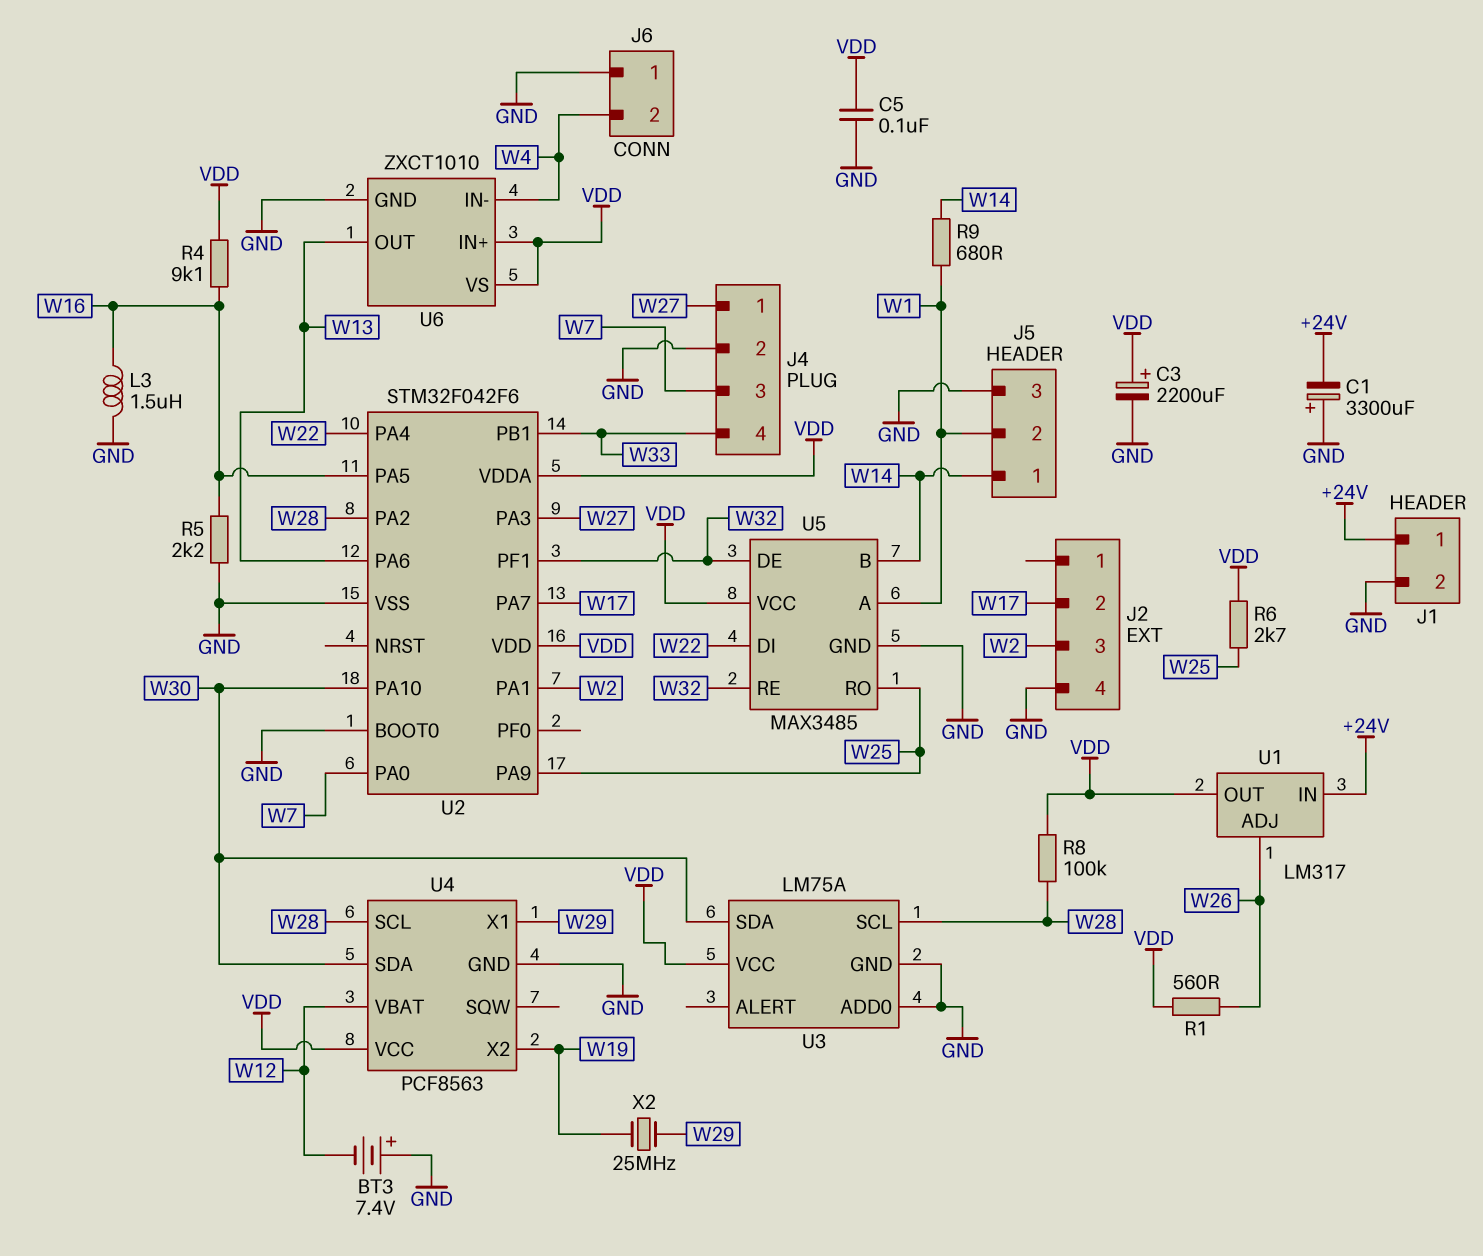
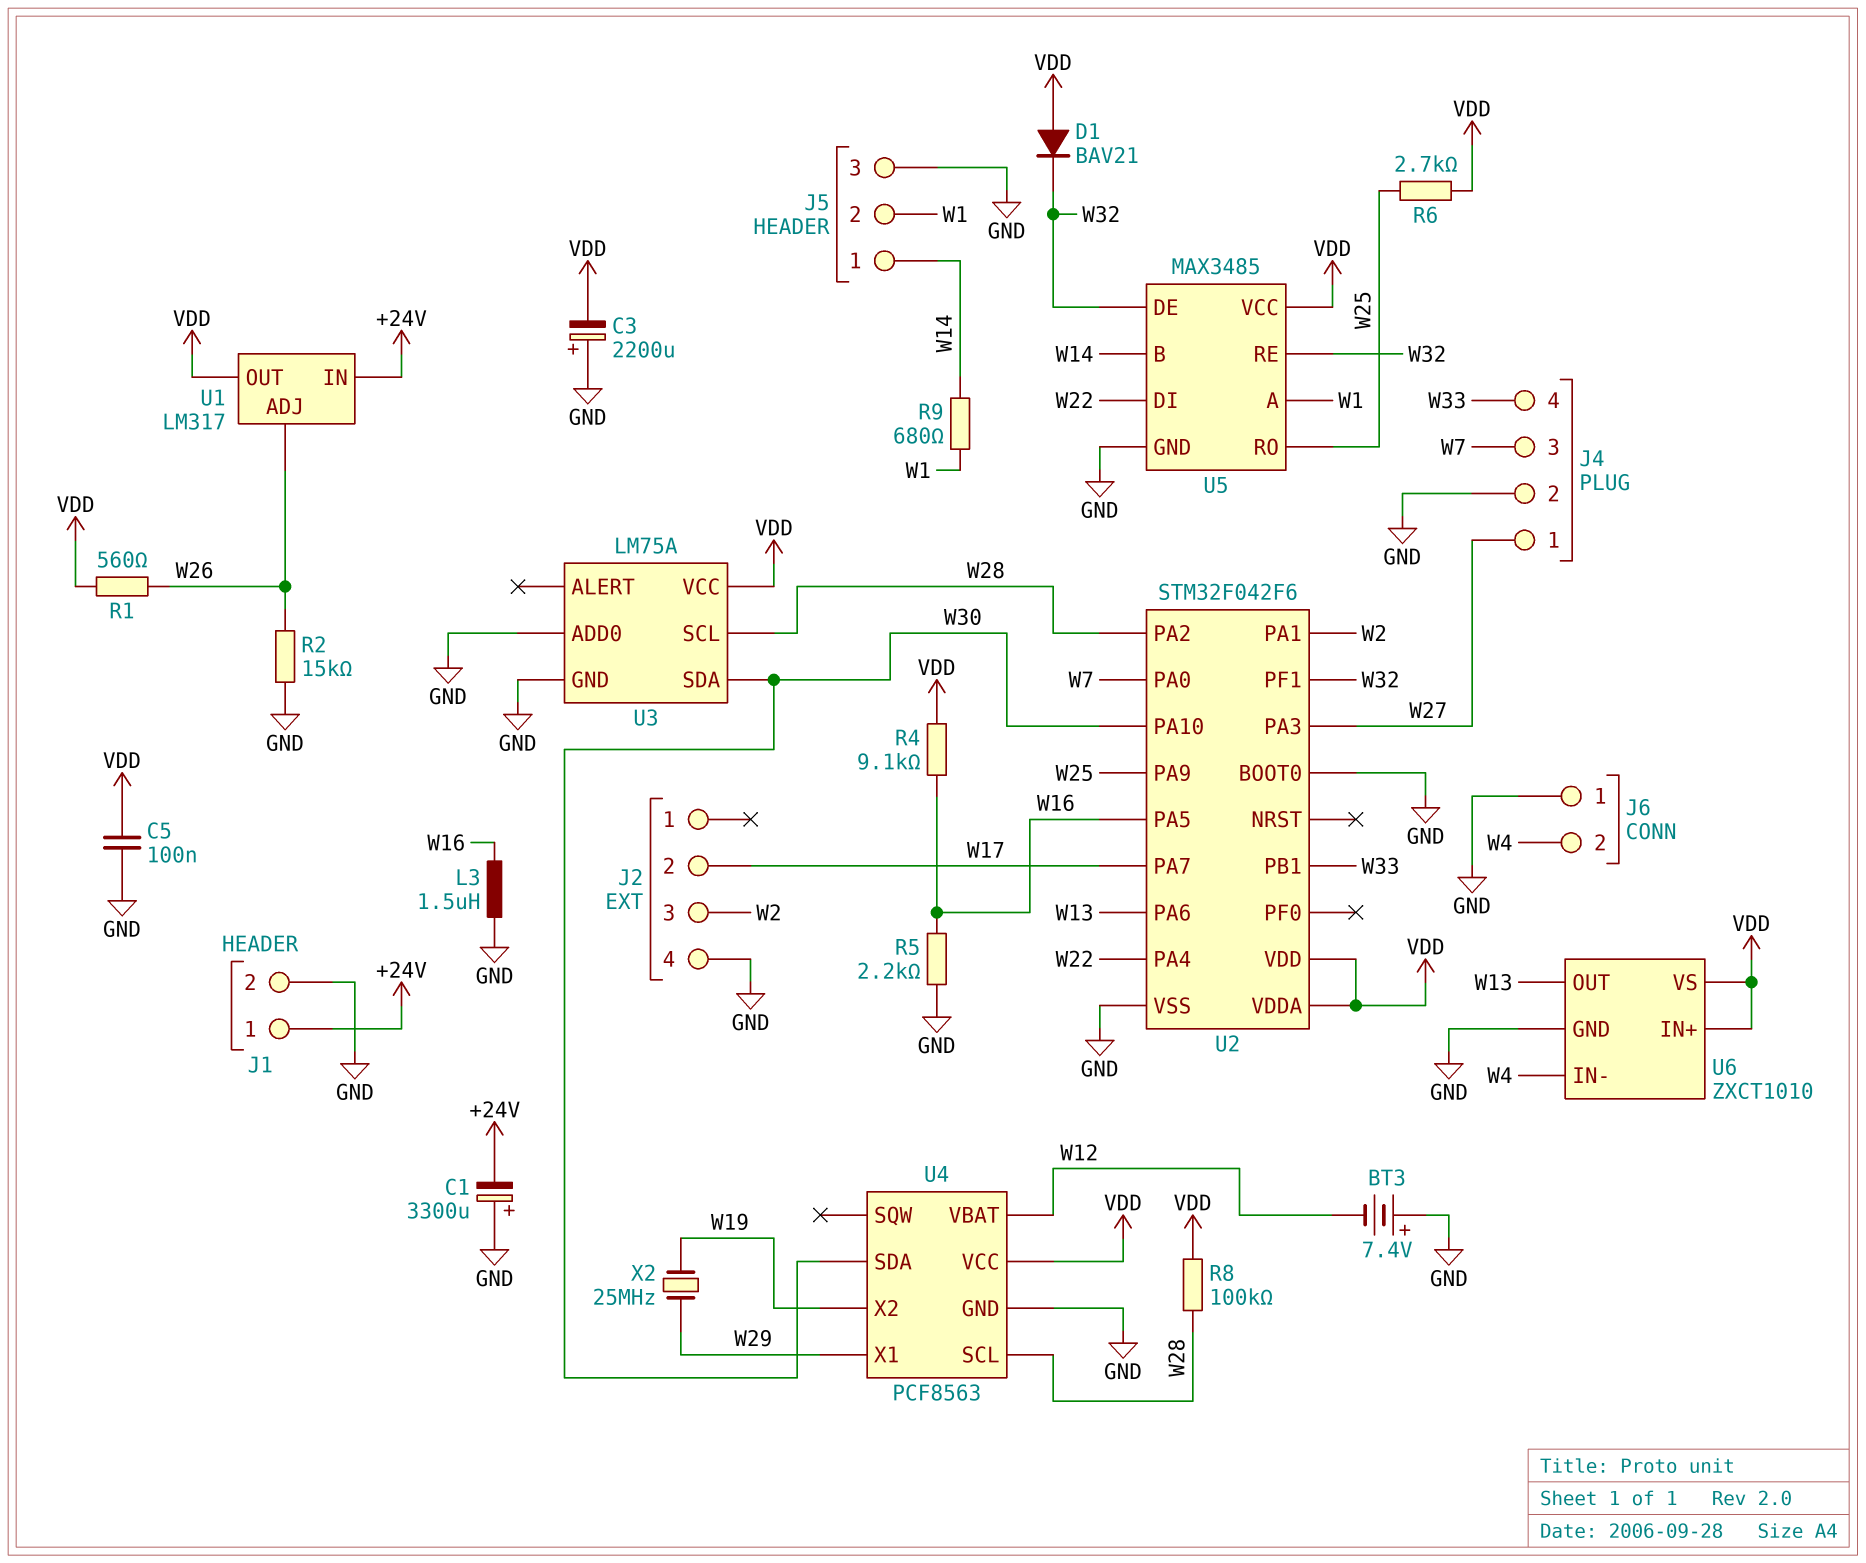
C3: 2200uF (plus VDD, minus GND) -> 2200uF (plus GND, minus VDD)
D1: none -> diode BAV21 (A VDD, K W32)
R2: none -> 15k (GND, W26)

